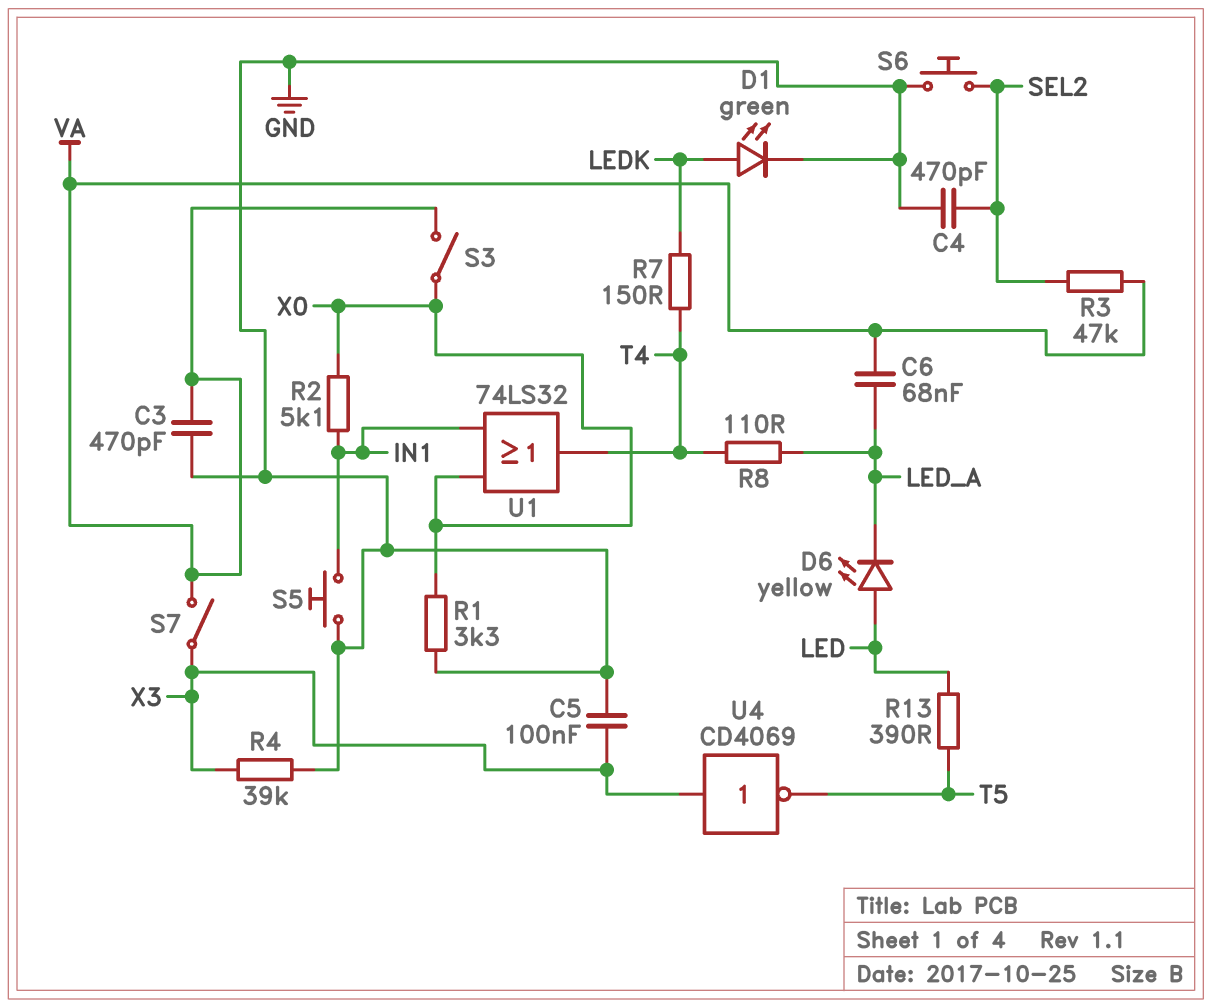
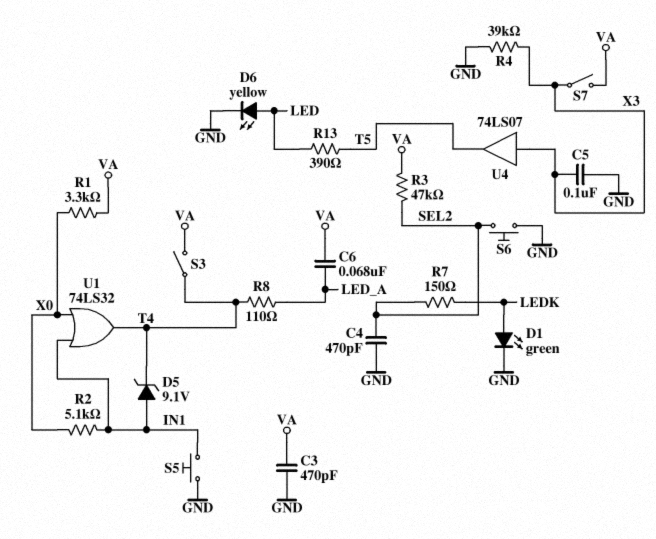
D5: none -> zener 9.1V (A IN1, K T4)
D6: LED yellow (A LED, K LED_A) -> LED yellow (A LED, K GND)
R1: 3.3k (GND, X0) -> 3.3k (VA, X0)
R7: 150 (LEDK, T4) -> 150 (LEDK, SEL2)
S3: switch (VA, X0) -> switch (T4, VA)
U4: NOT CD4069 (in X3, out T5) -> buffer 74LS07 (in X3, out T5)

